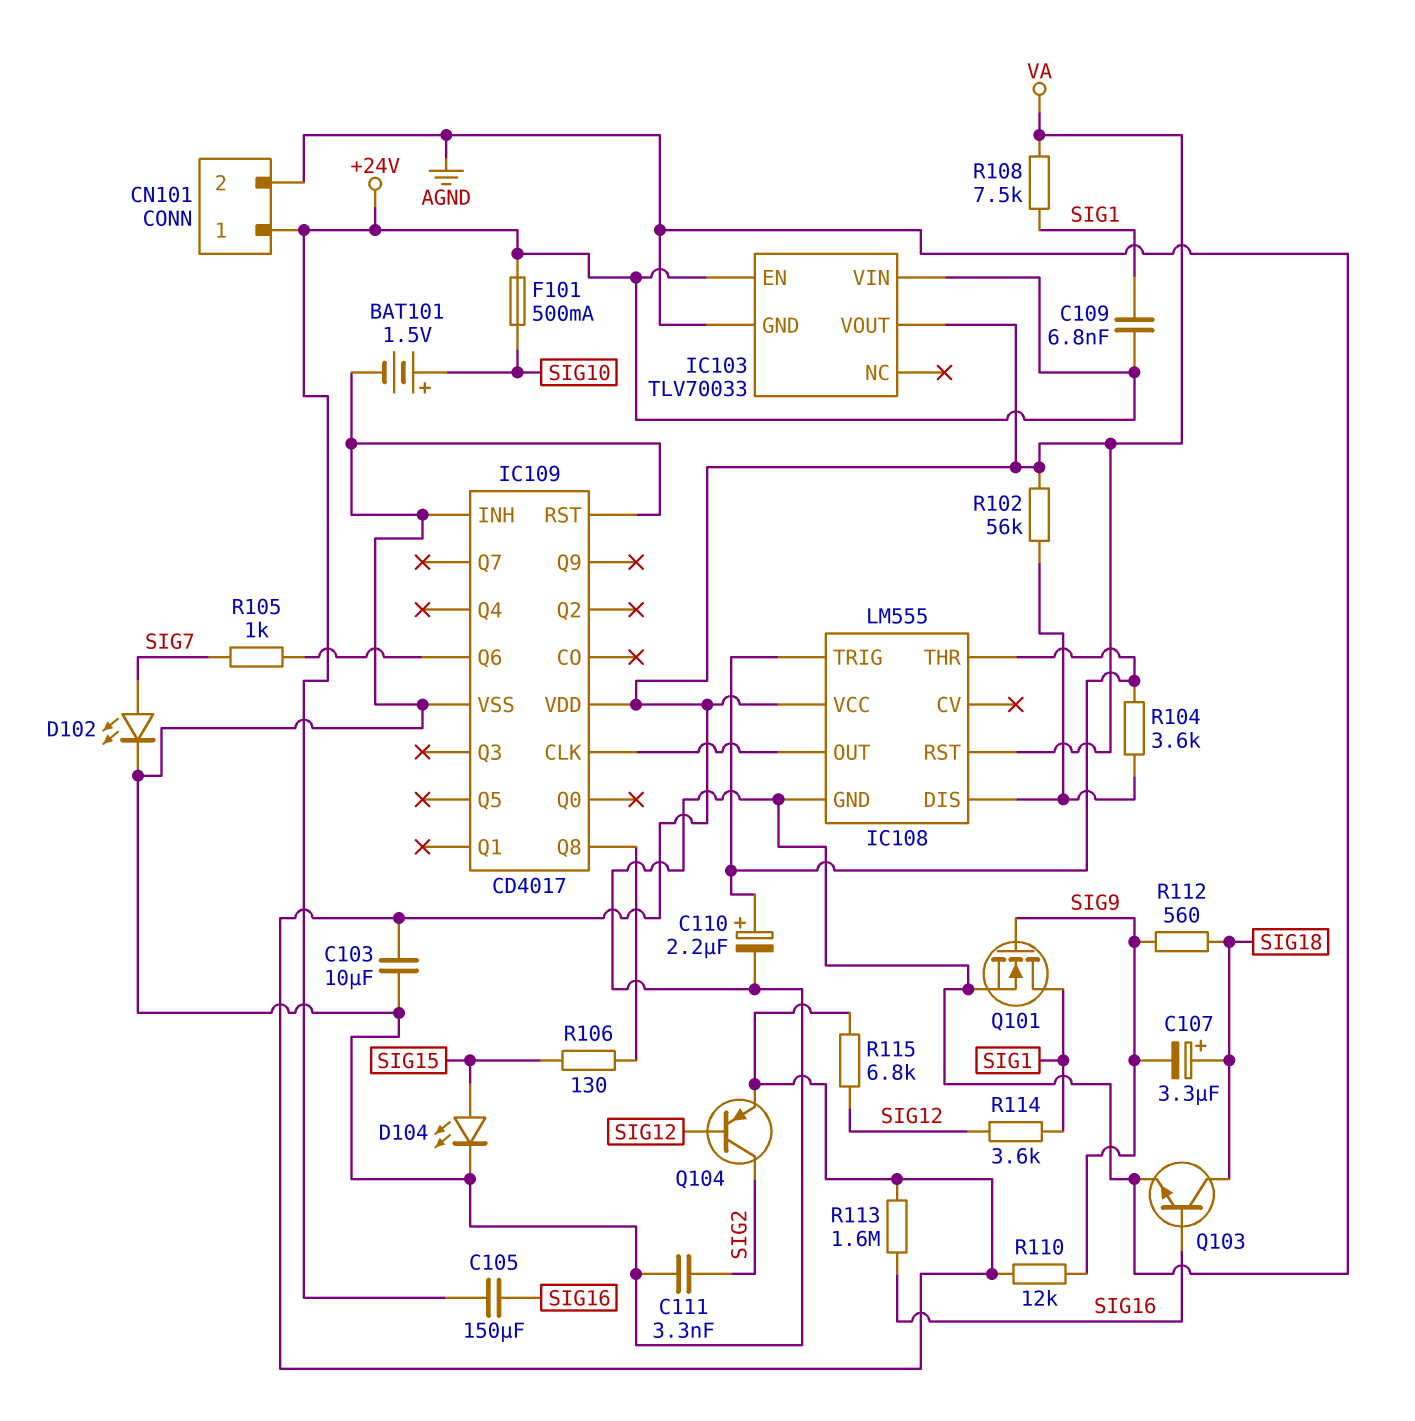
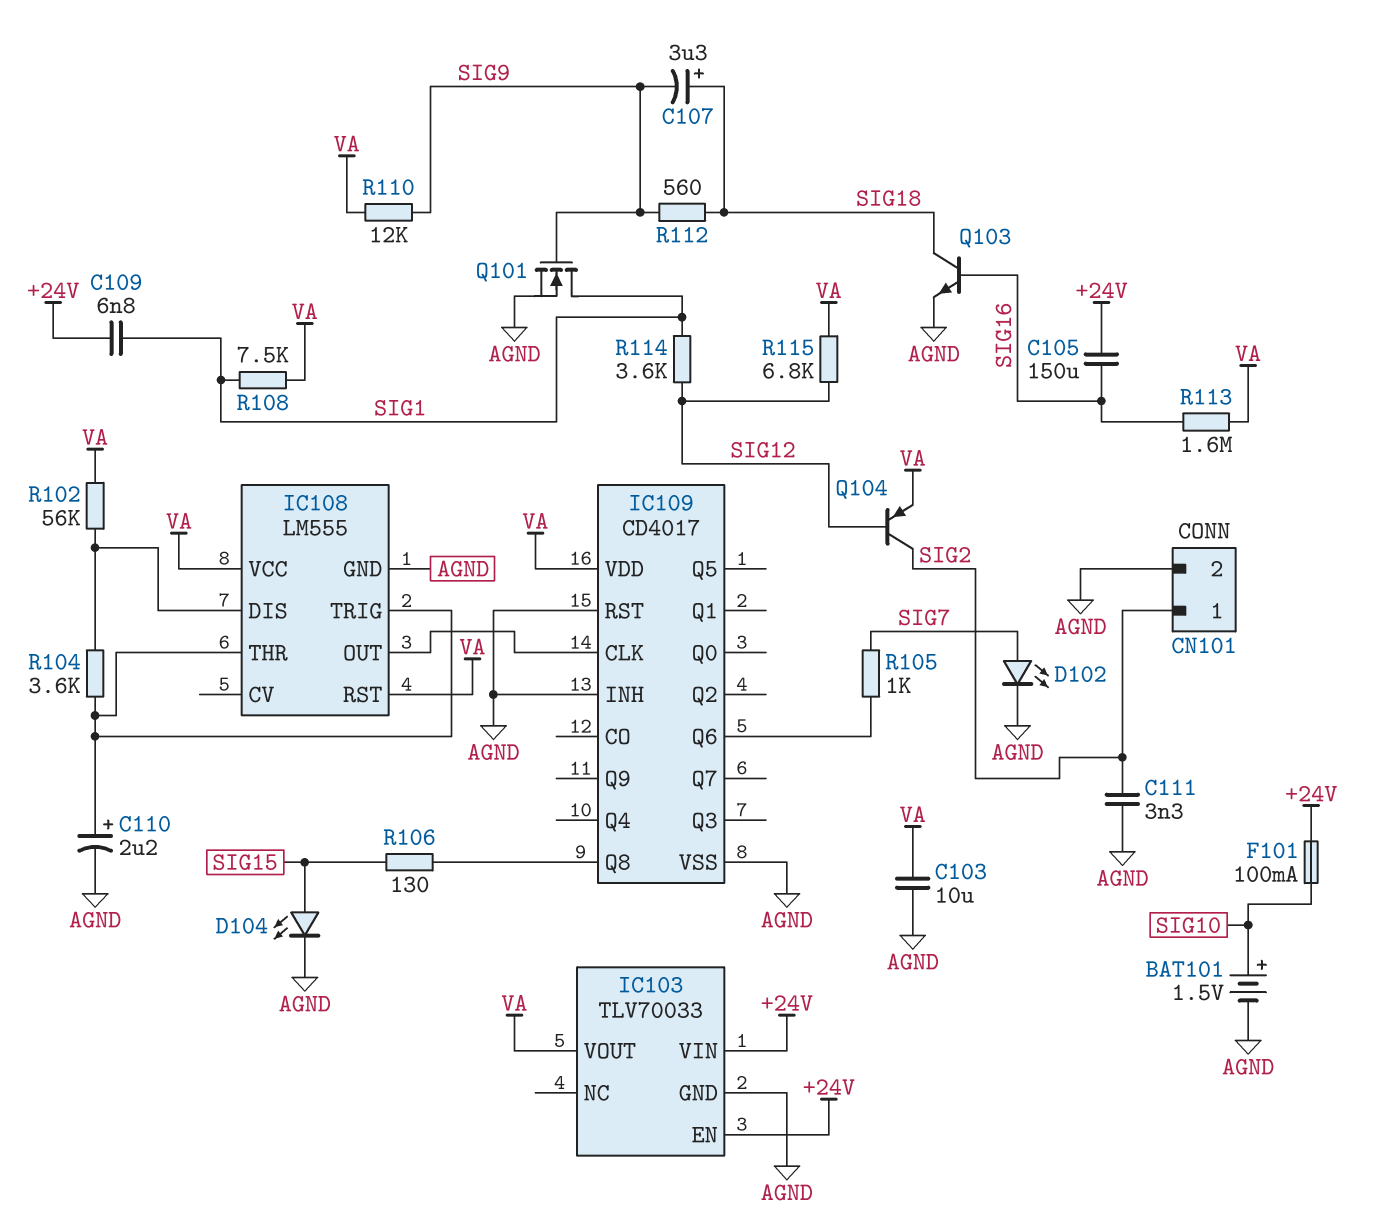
CN101 pin 1: +24V -> SIG2
F101: 500mA (+24V, SIG10) -> 100mA (+24V, SIG10)

